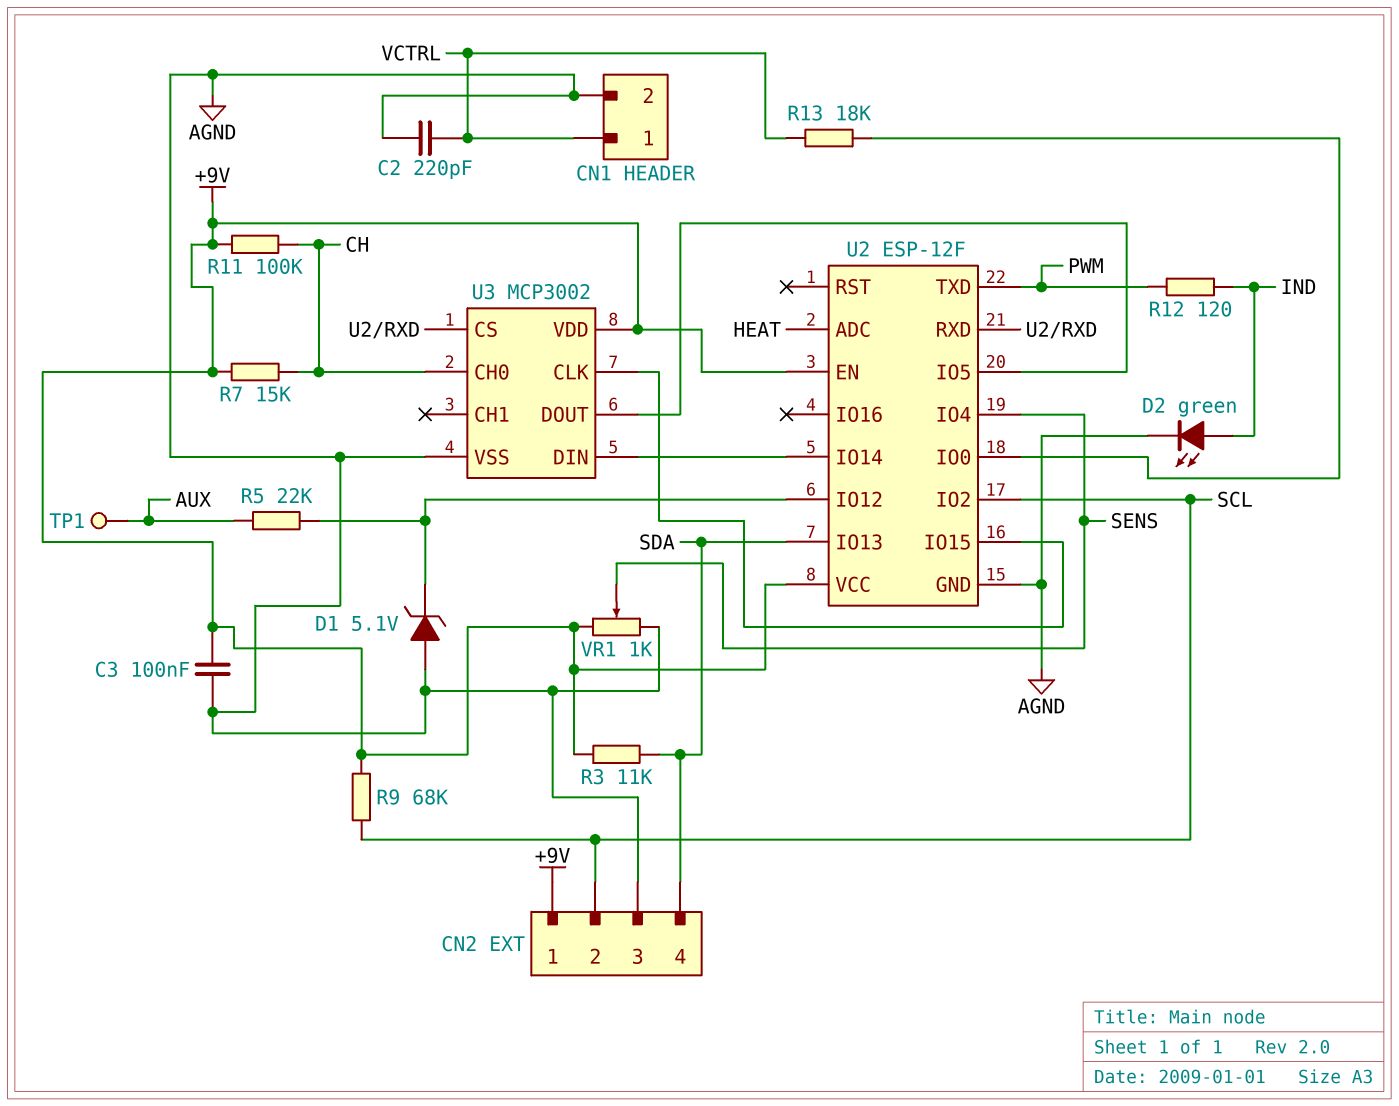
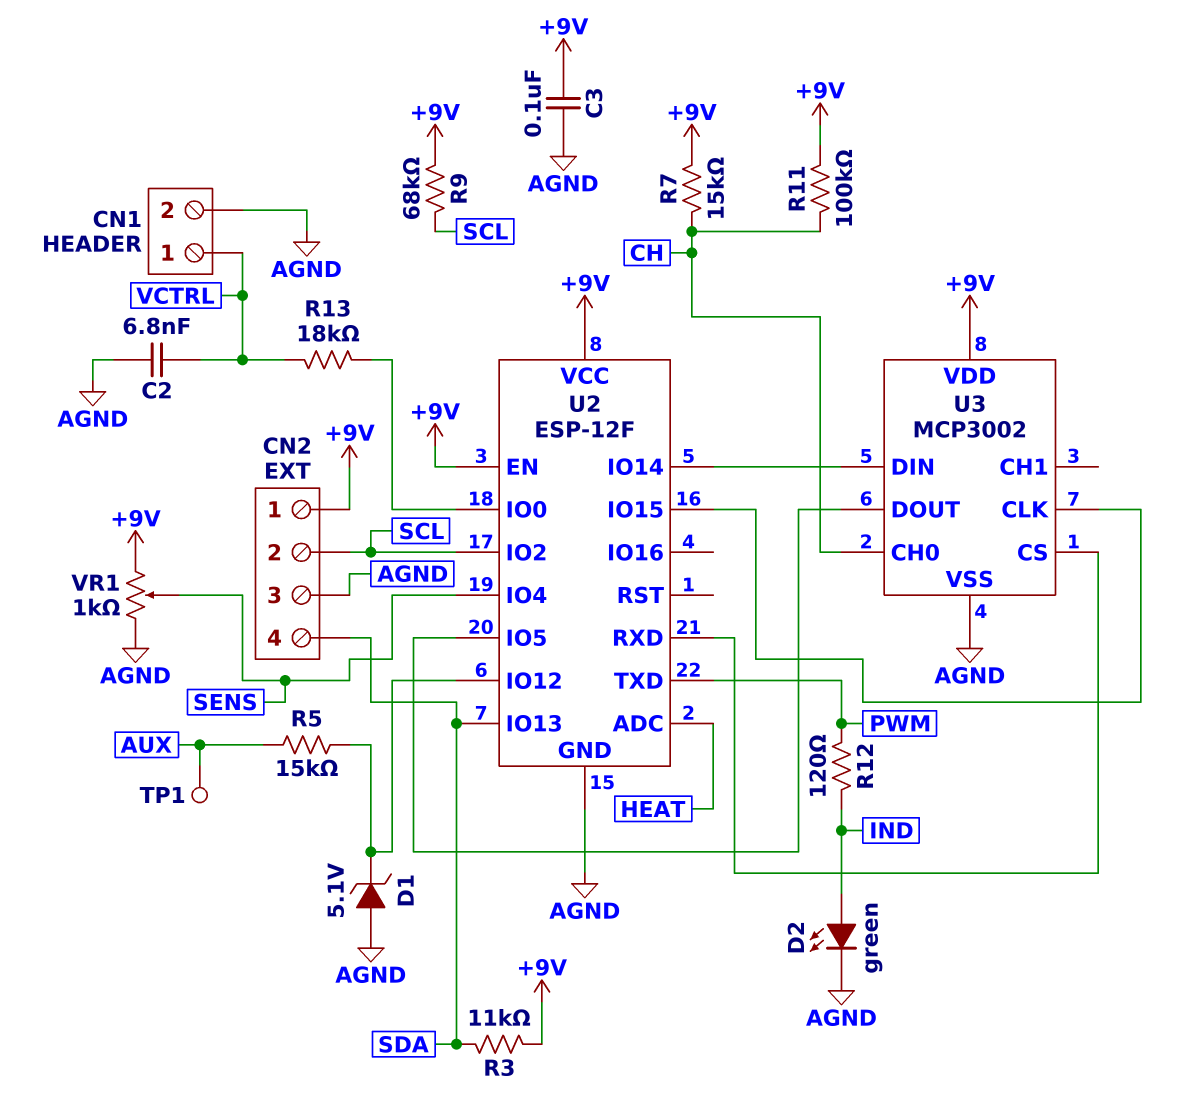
C2: 220pF (AGND, VCTRL) -> 6.8nF (AGND, VCTRL)
R5: 22k (AUX, U2/IO12) -> 15k (AUX, U2/IO12)

